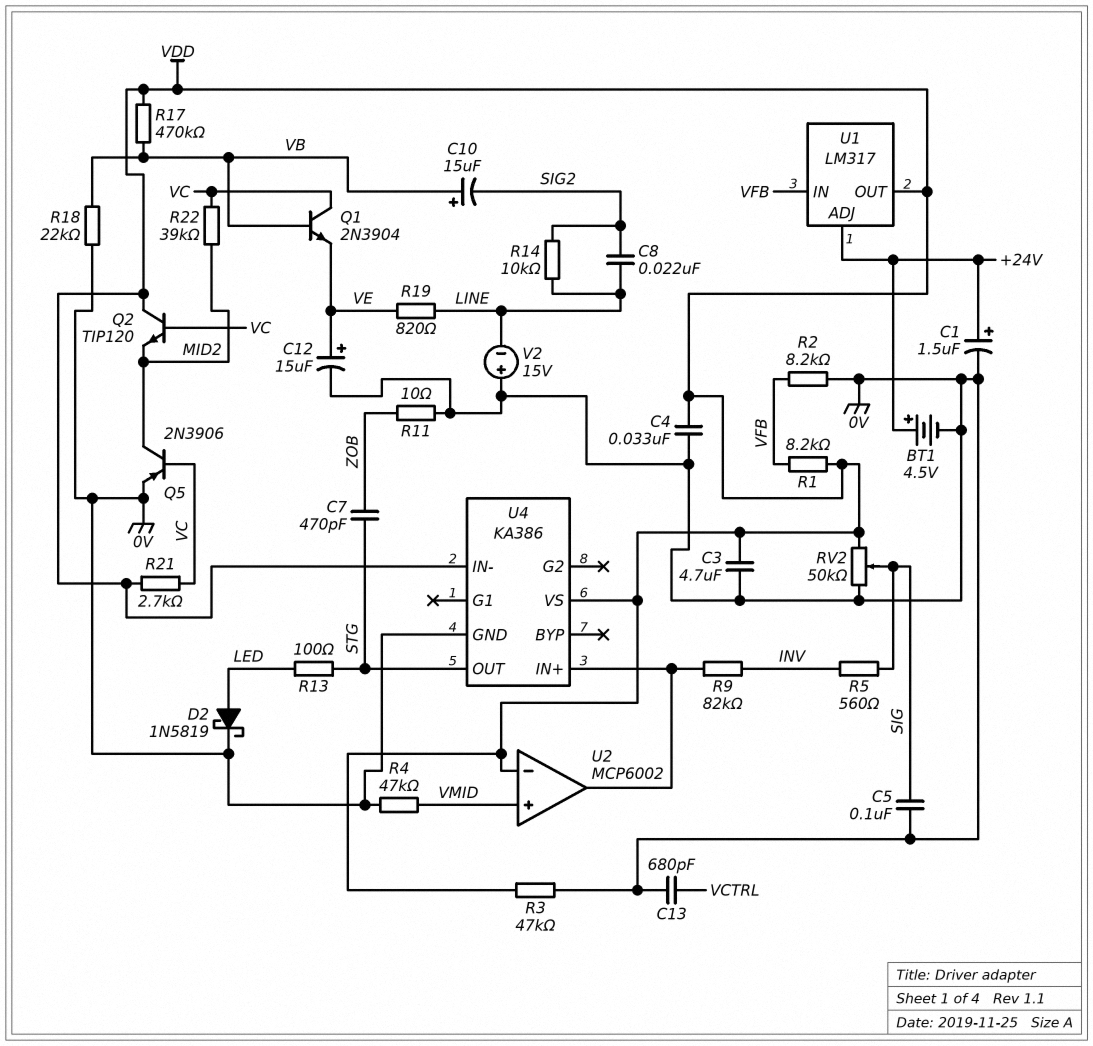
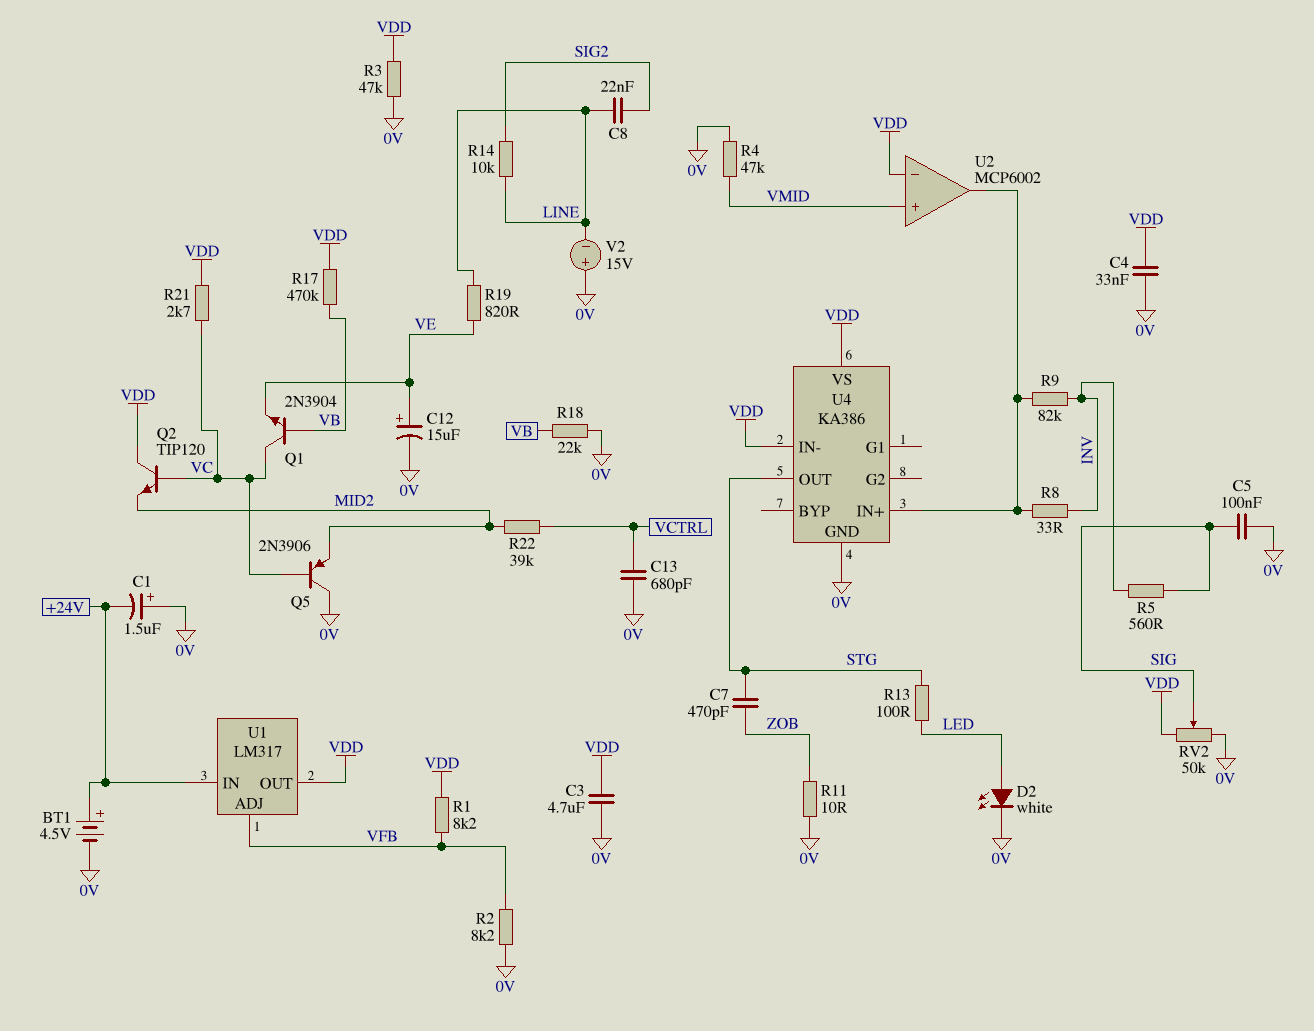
C1: 1.5uF (plus +24V, minus 0V) -> 1.5uF (plus 0V, minus +24V)
C10: 15uF (plus VB, minus SIG2) -> none
D2: schottky 1N5819 (A LED, K 0V) -> LED white (A LED, K 0V)
Q5: PNP 2N3906 (B VC, C MID2, E 0V) -> PNP 2N3906 (B VC, C 0V, E MID2)
R8: none -> 33 (INV, U2/out)
R22: 39k (MID2, VC) -> 39k (MID2, VCTRL)
U1 pin ADJ: +24V -> VFB
U1 pin IN: VFB -> +24V

